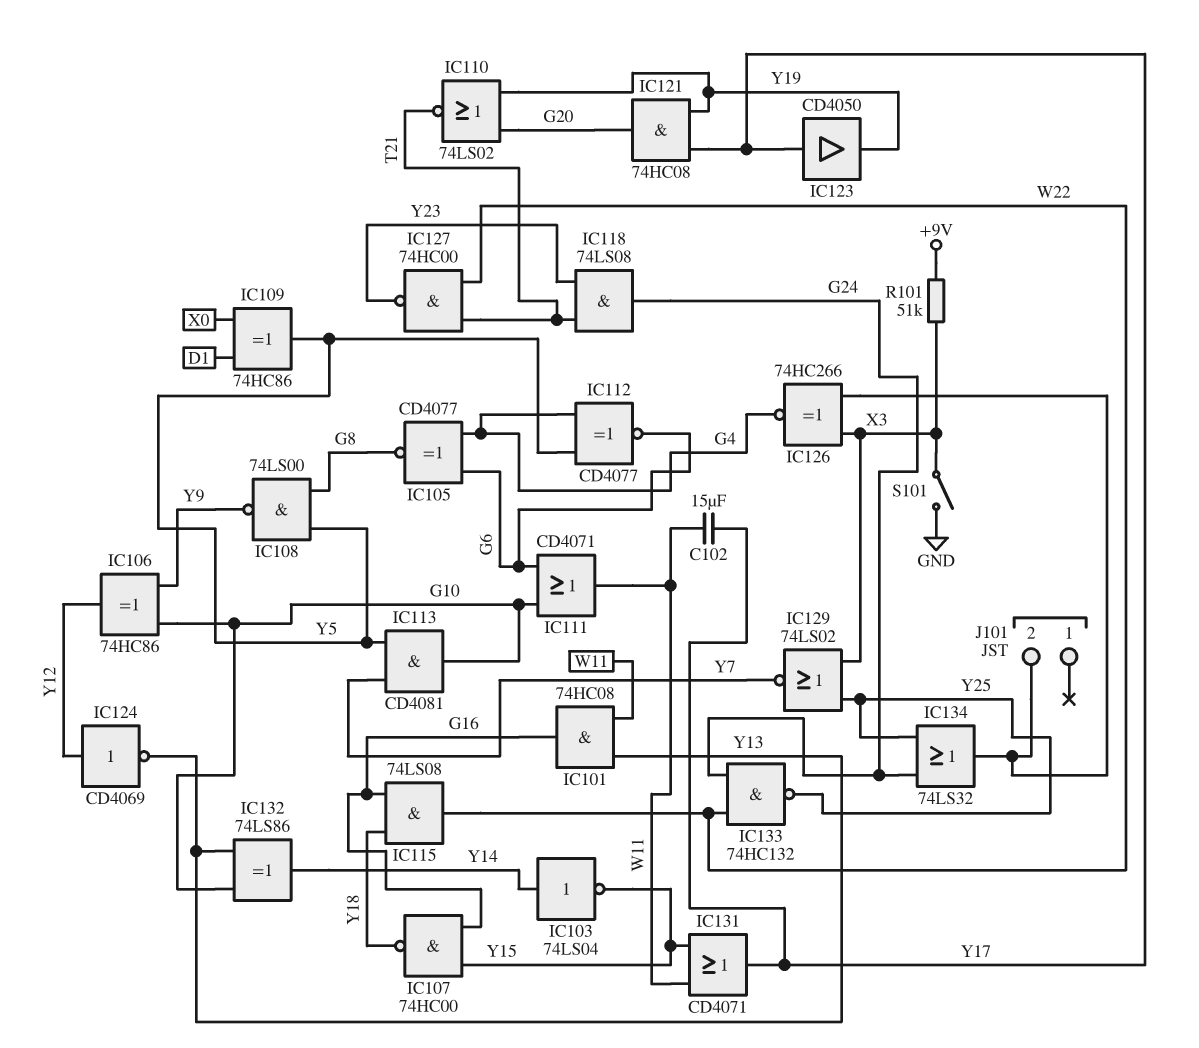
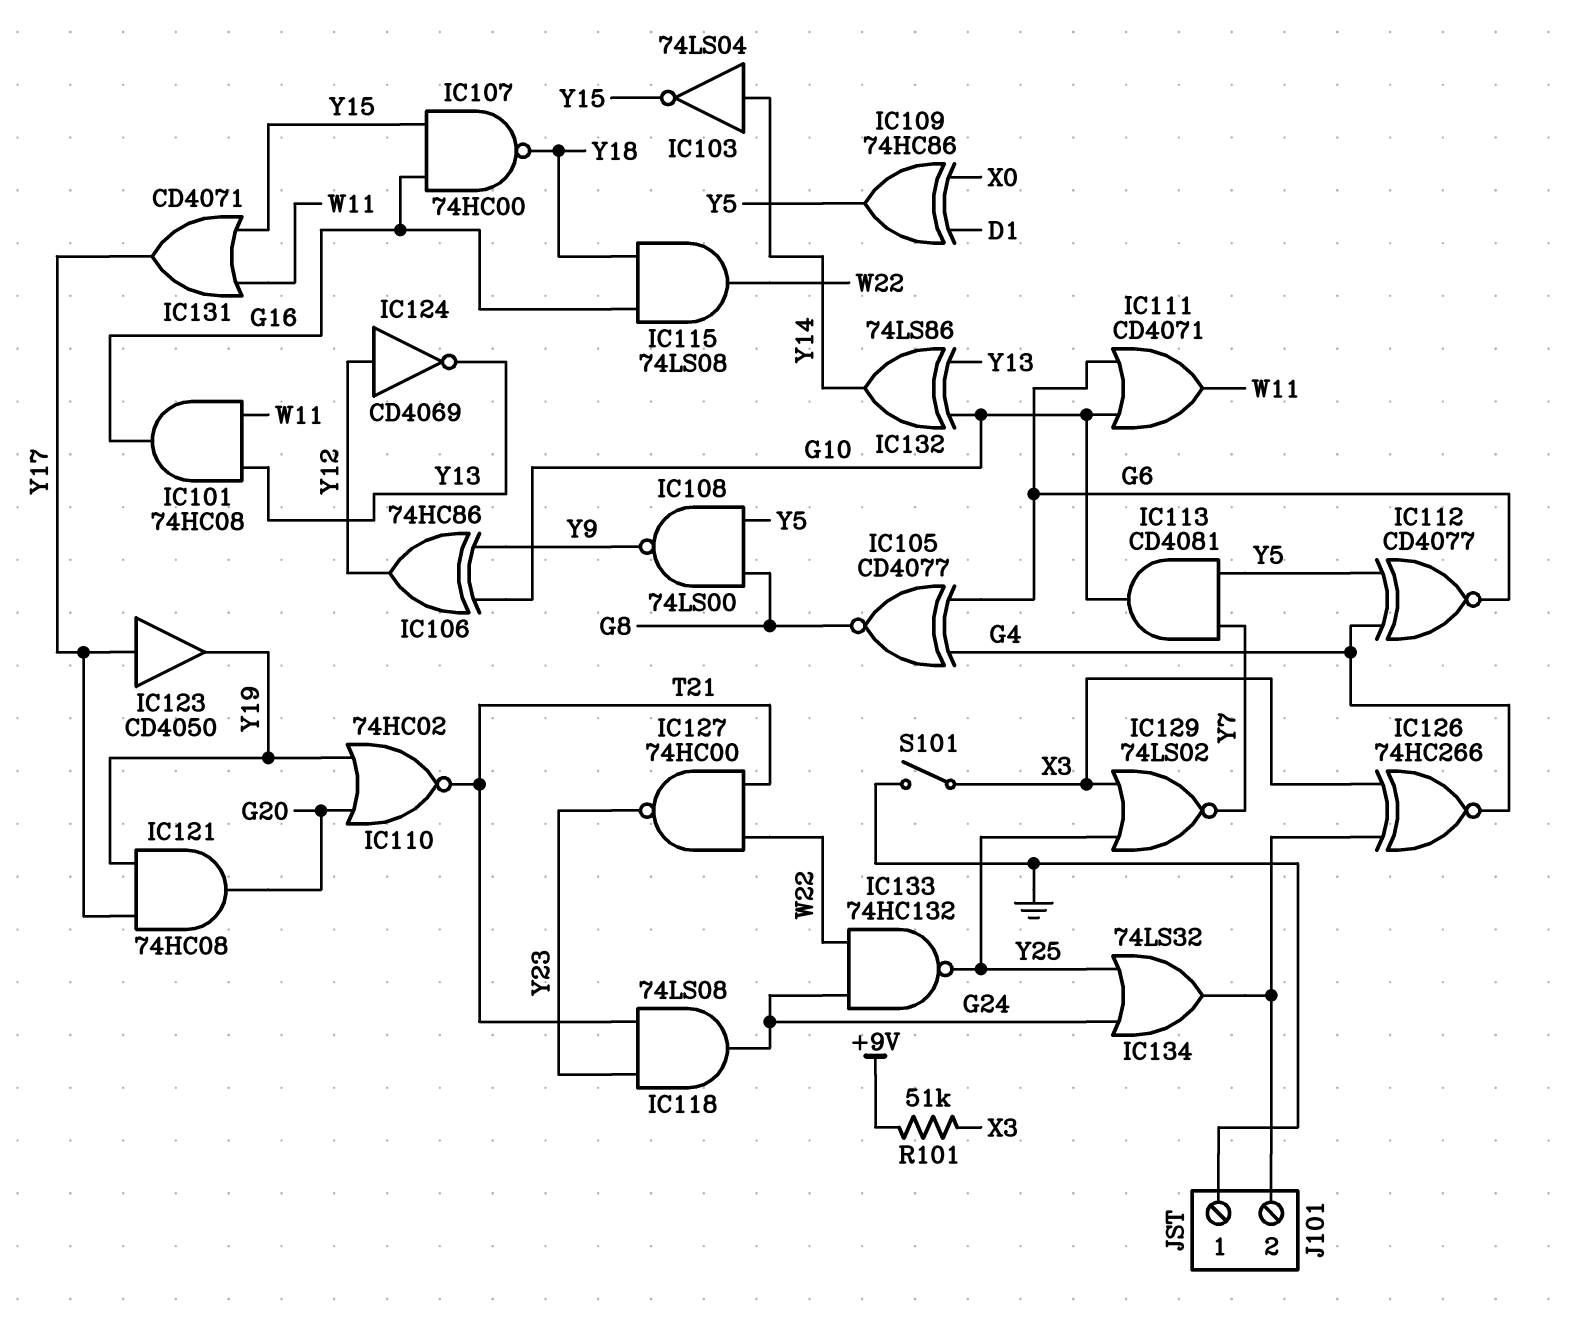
C102: 15uF (W11, Y17) -> none
IC110: NOR 74LS02 (in G20, in Y19, out T21) -> NOR 74HC02 (in G20, in Y19, out T21)
J101 pin 1: none -> GND

